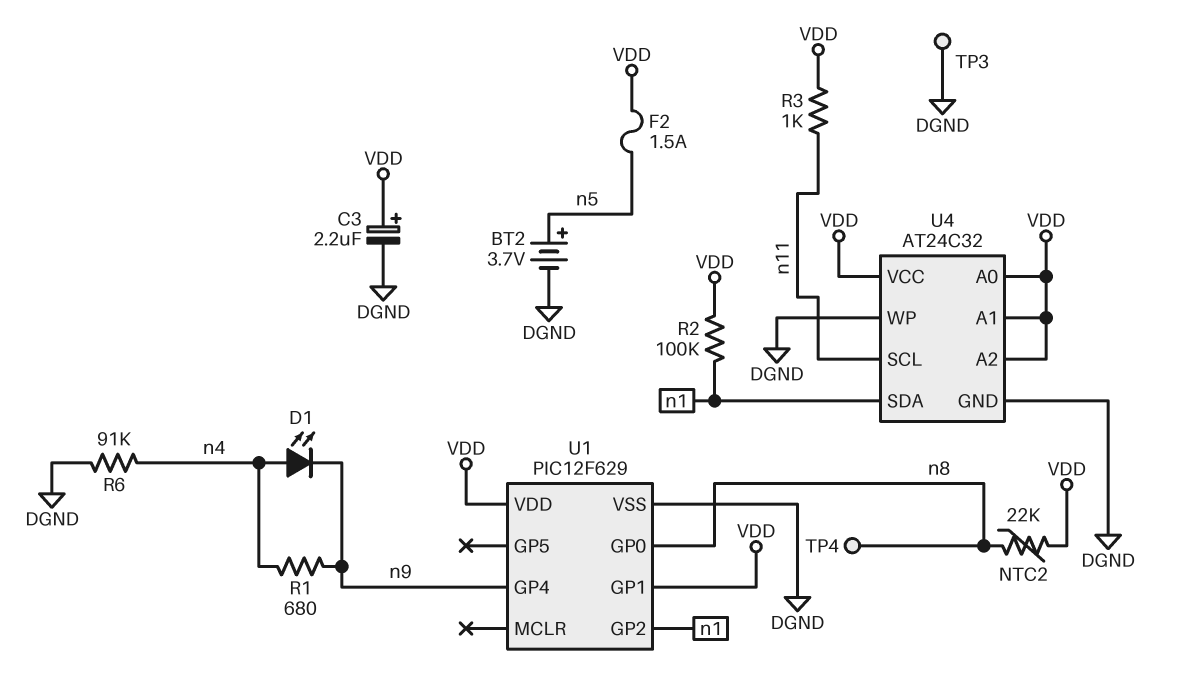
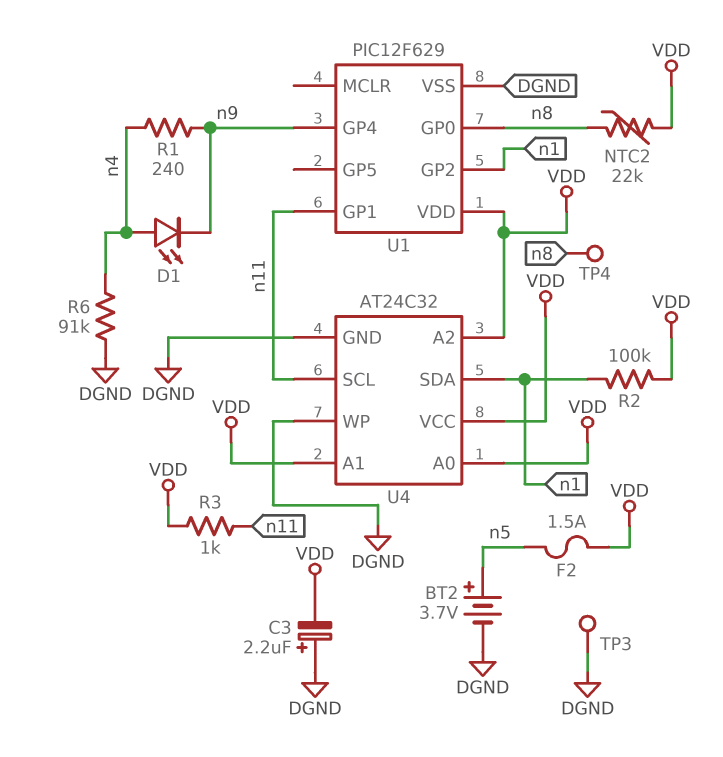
C3: 2.2uF (plus VDD, minus DGND) -> 2.2uF (plus DGND, minus VDD)
R1: 680 (n4, n9) -> 240 (n4, n9)
U1 pin GP1: VDD -> n11

